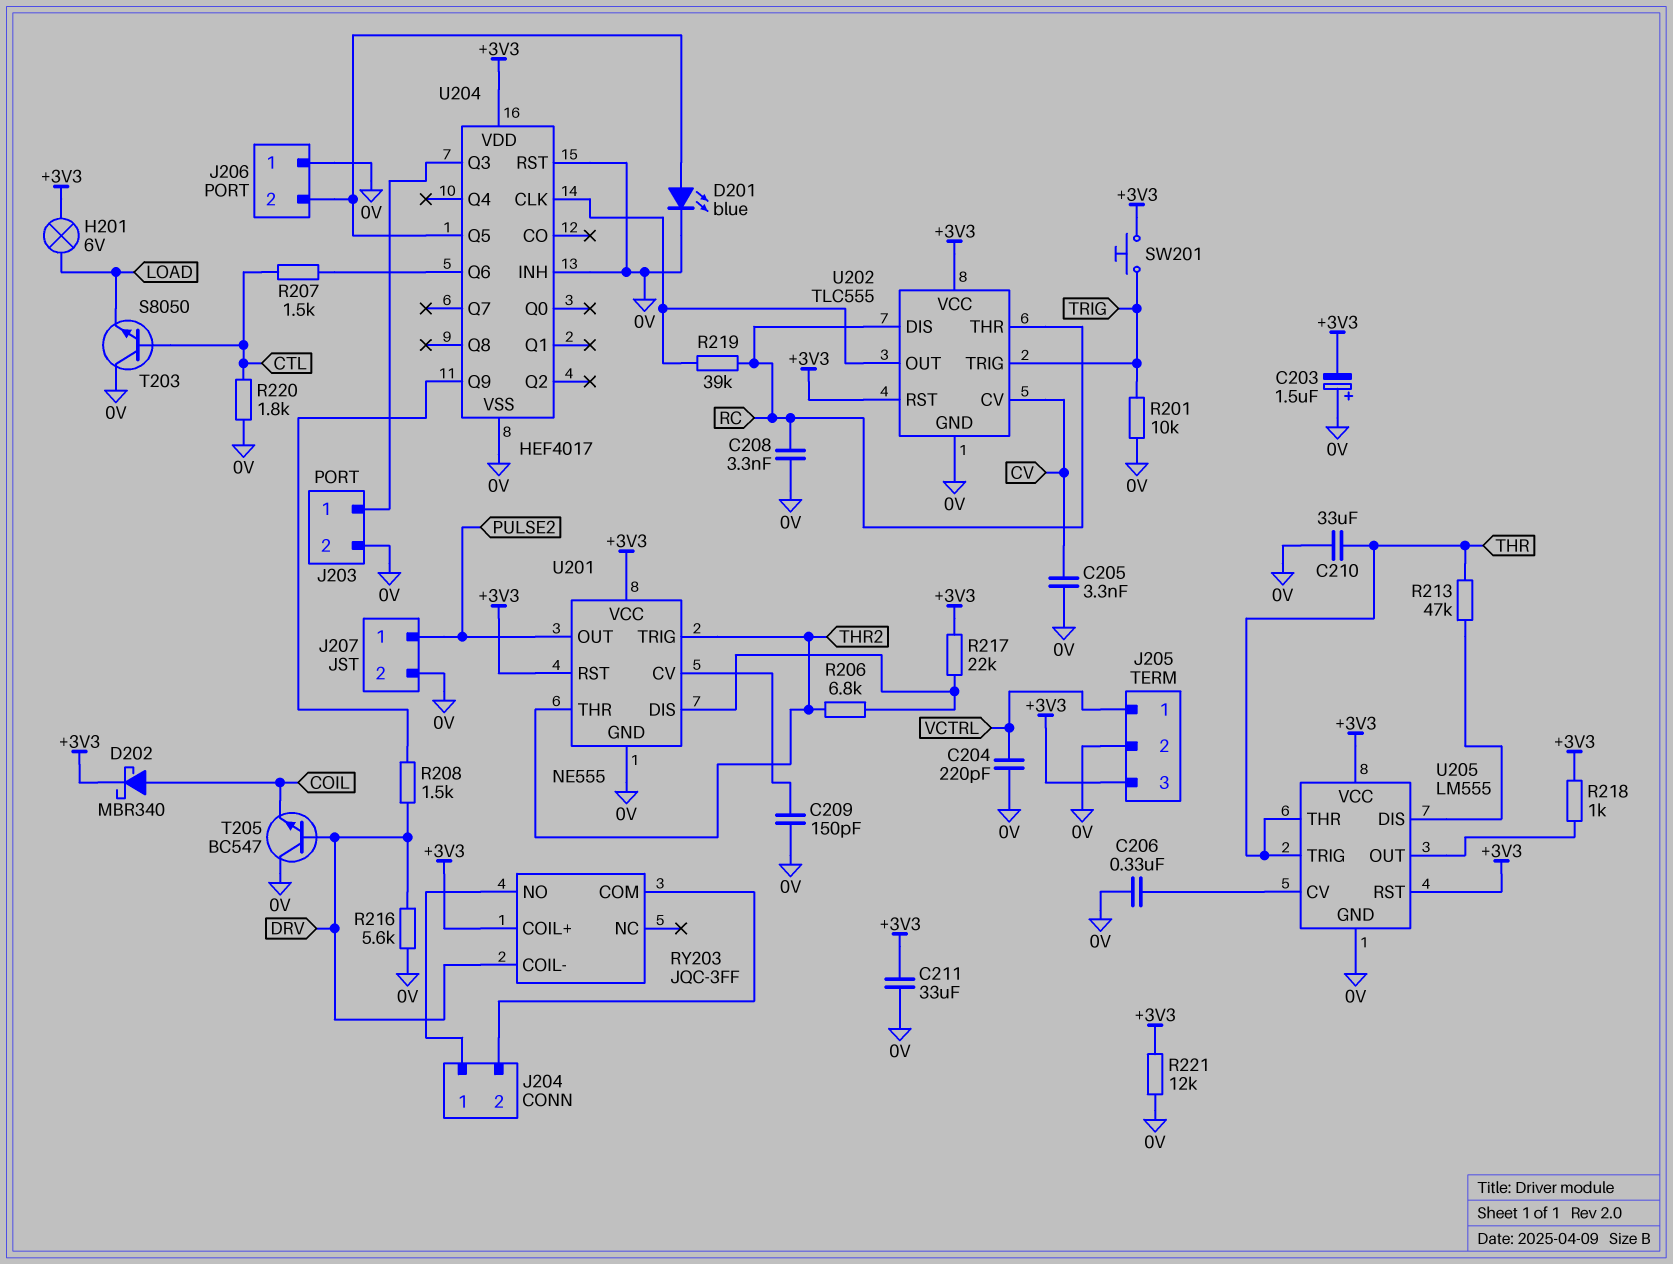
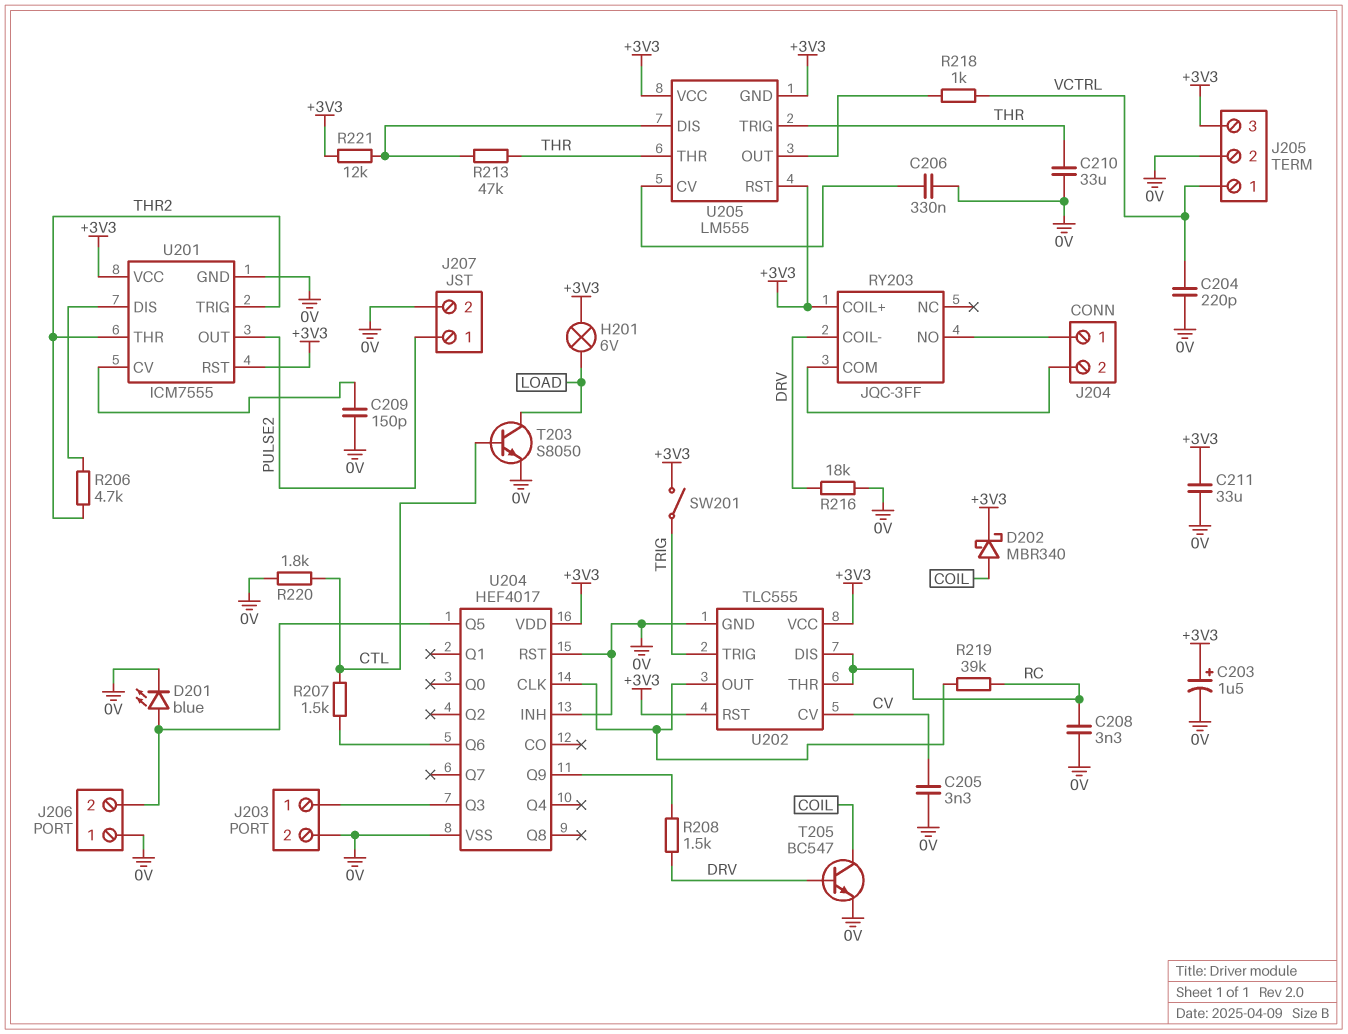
C203: 1.5uF (plus 0V, minus +3V3) -> 1.5uF (plus +3V3, minus 0V)
R201: 10k (0V, TRIG) -> none
R206: 6.8k (THR2, U201/DIS) -> 4.7k (THR2, U201/DIS)
R216: 5.6k (0V, DRV) -> 18k (0V, DRV)
R217: 22k (+3V3, U201/DIS) -> none
R218: 1k (+3V3, U205/OUT) -> 1k (U205/OUT, VCTRL)
R221: 12k (+3V3, 0V) -> 12k (+3V3, U205/DIS)
SW201: button (+3V3, TRIG) -> switch (+3V3, TRIG)
T203: NPN S8050 (B CTL, C 0V, E LOAD) -> NPN S8050 (B CTL, C LOAD, E 0V)
T205: NPN BC547 (B DRV, C 0V, E COIL) -> NPN BC547 (B DRV, C COIL, E 0V)
U201: NE555 -> ICM7555
U205 pin GND: 0V -> +3V3

